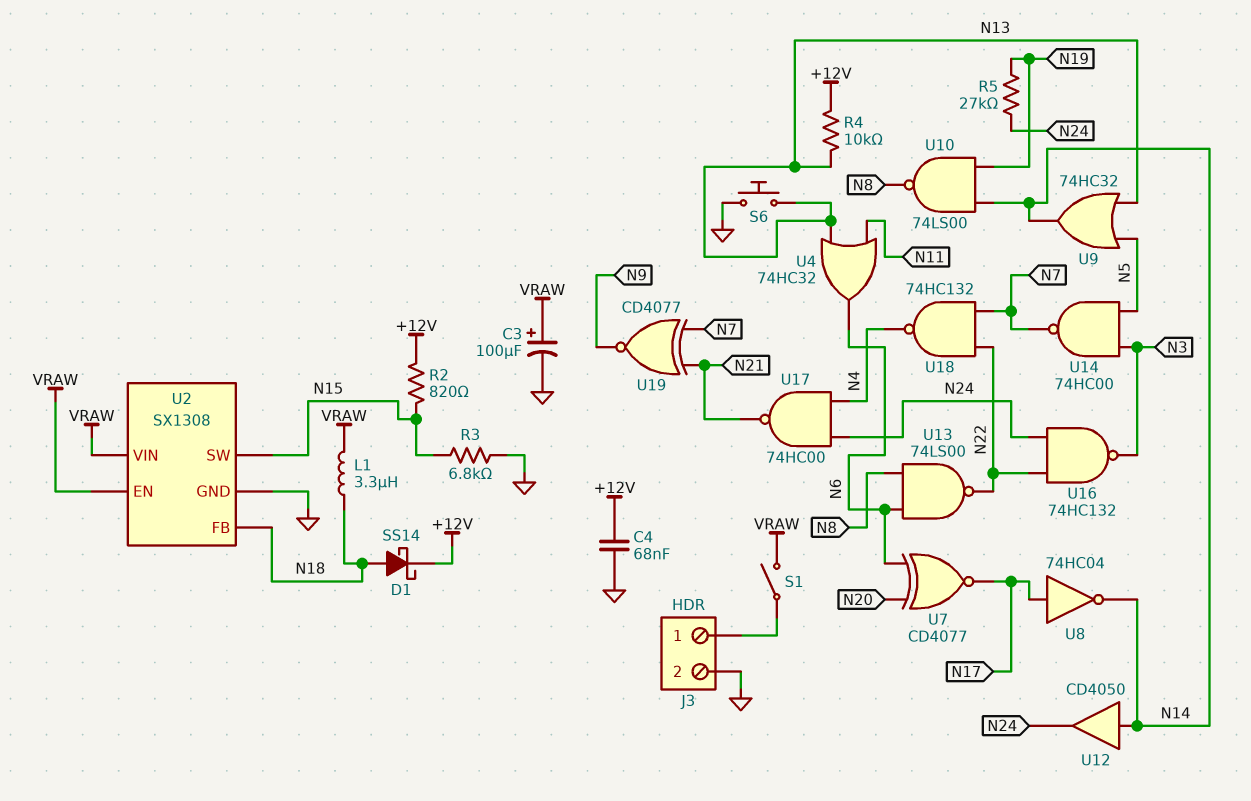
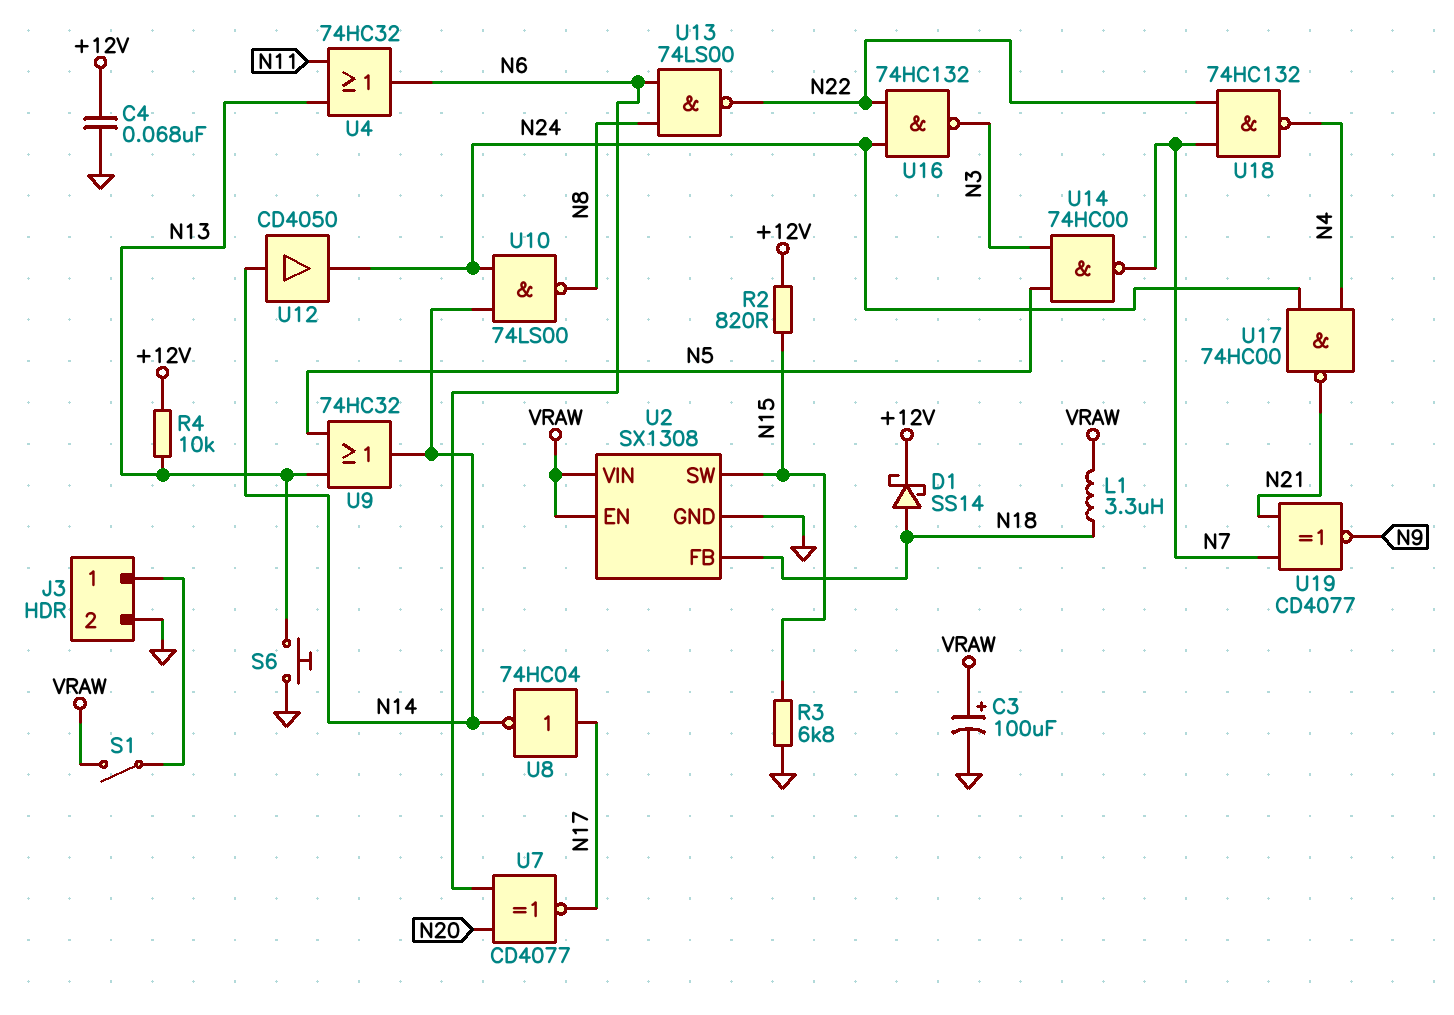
R5: 27k (N19, N24) -> none
U10: NAND 74LS00 (in N14, in N19, out N8) -> NAND 74LS00 (in N14, in N24, out N8)

